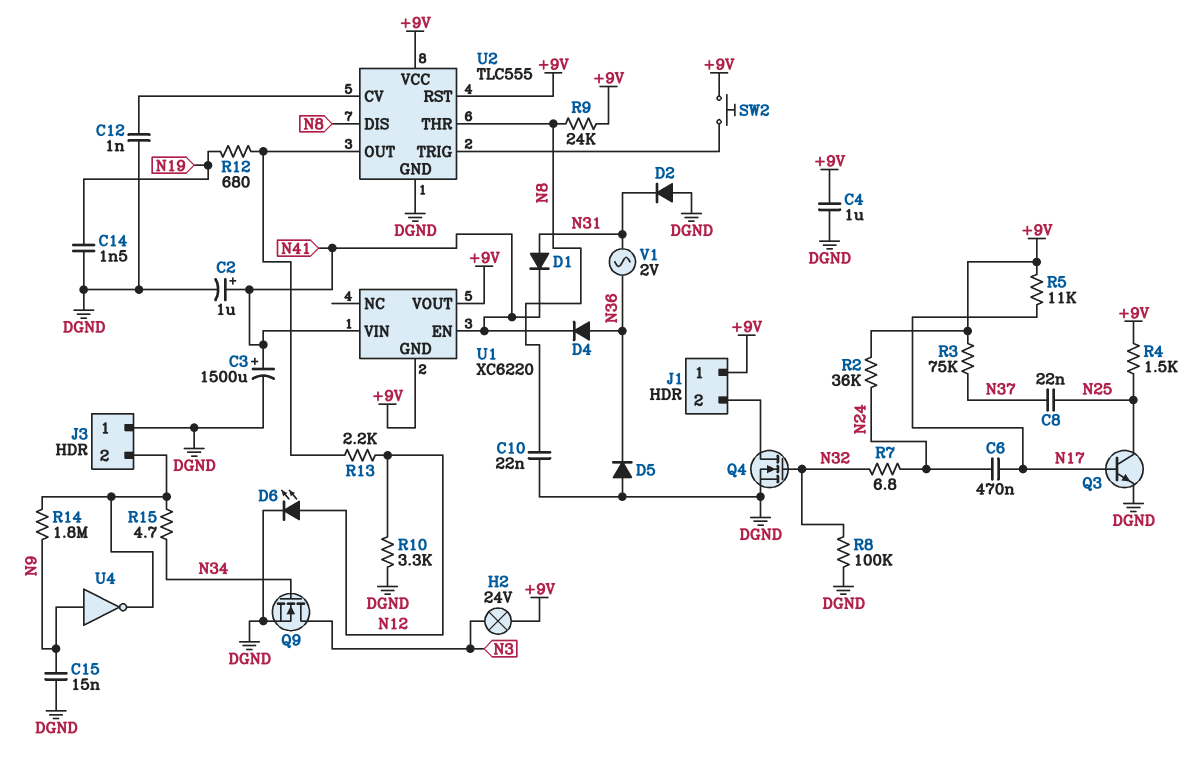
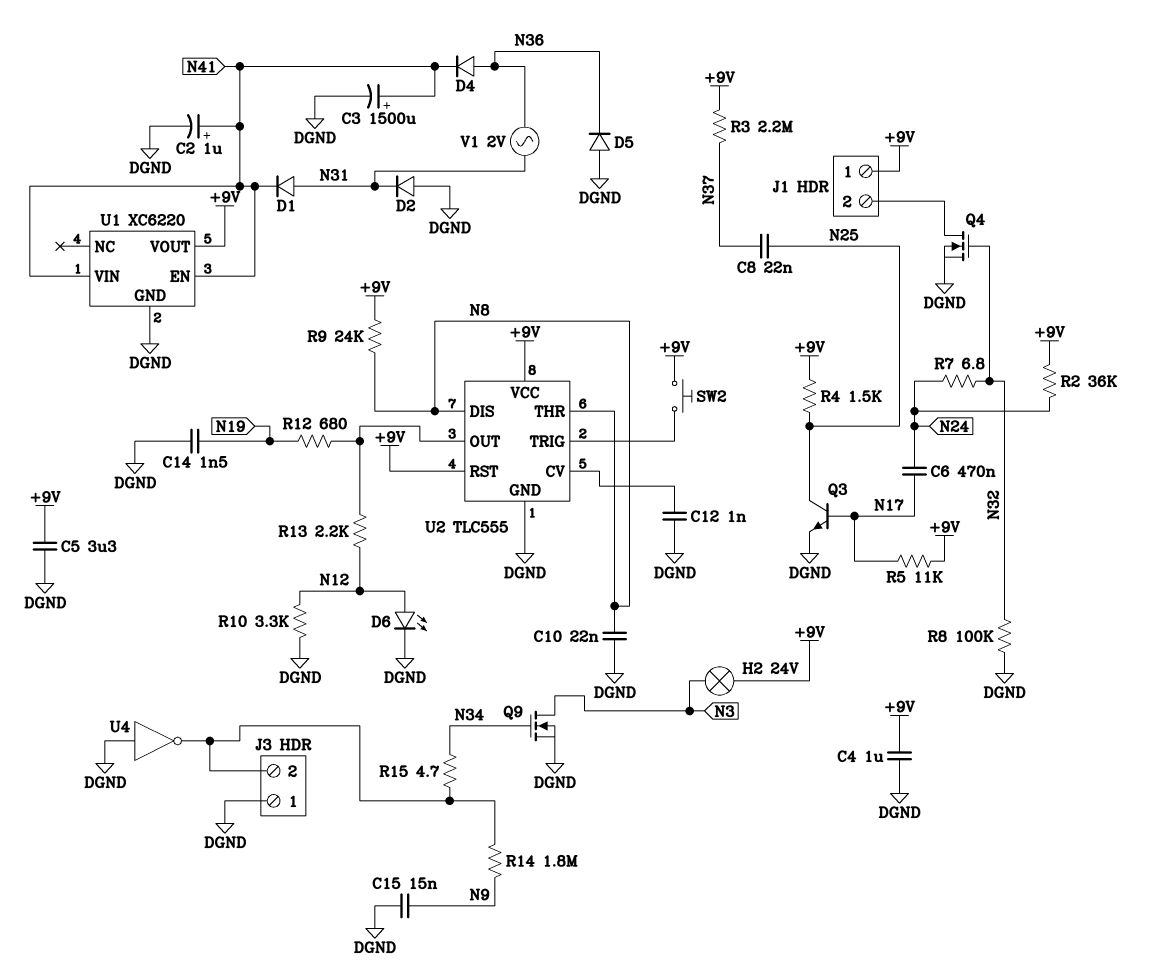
C5: none -> 3.3uF (+9V, DGND)
R3: 75k (+9V, N37) -> 2.2M (+9V, N37)
U1 pin GND: +9V -> DGND
U4: NOT (in N9, out J3/2) -> NOT (in DGND, out J3/2)

